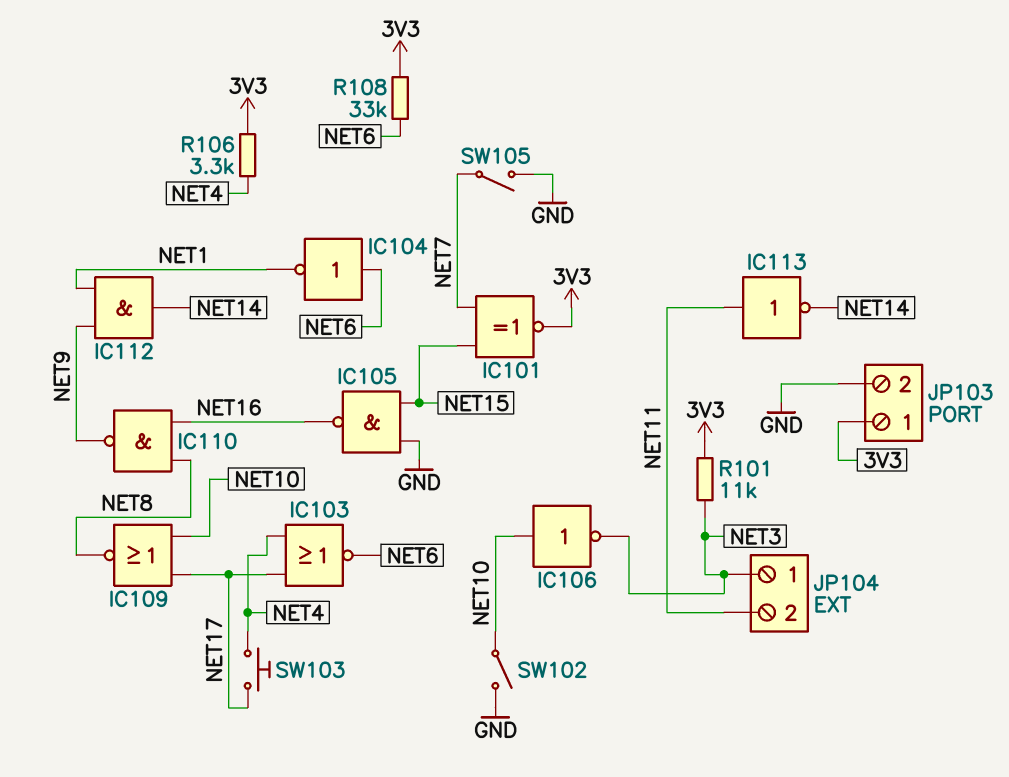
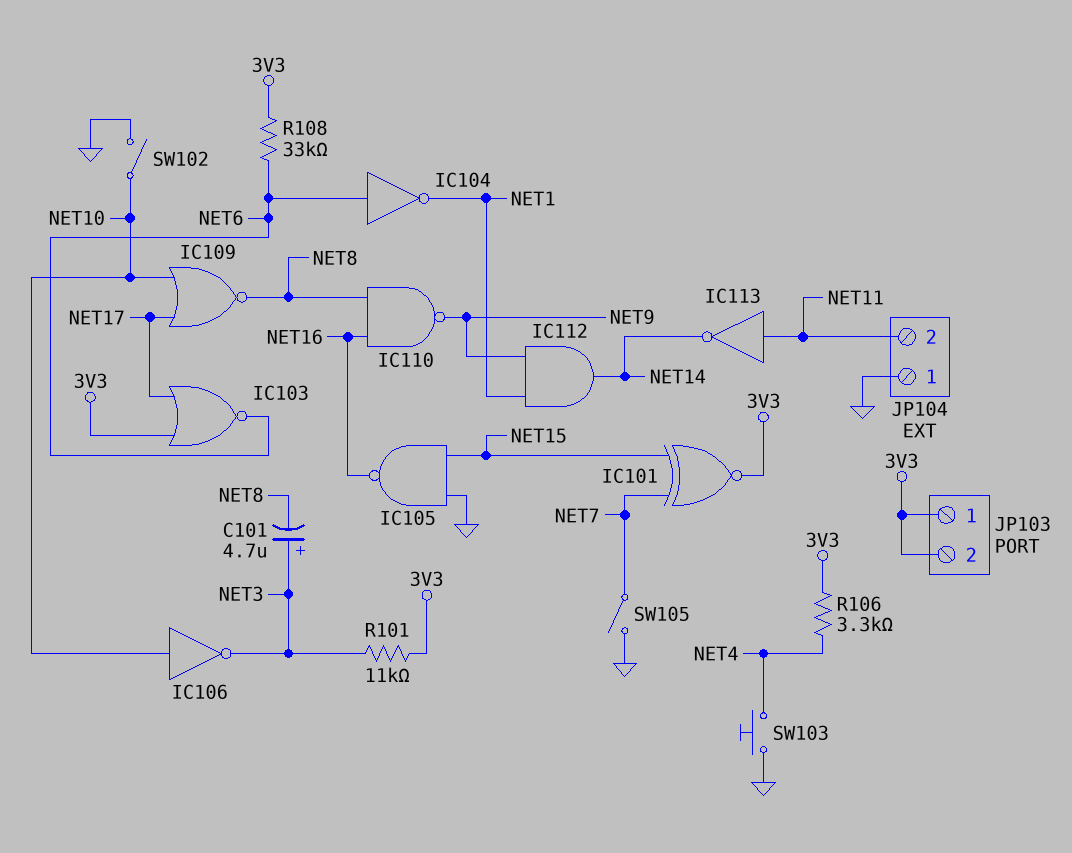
C101: none -> 4.7uF (plus NET3, minus NET8)
IC103: NOR (in NET4, in NET17, out NET6) -> NOR (in 3V3, in NET17, out NET6)
JP103 pin 2: GND -> 3V3
JP104 pin 1: NET3 -> GND
SW103: button (NET4, NET17) -> button (GND, NET4)

